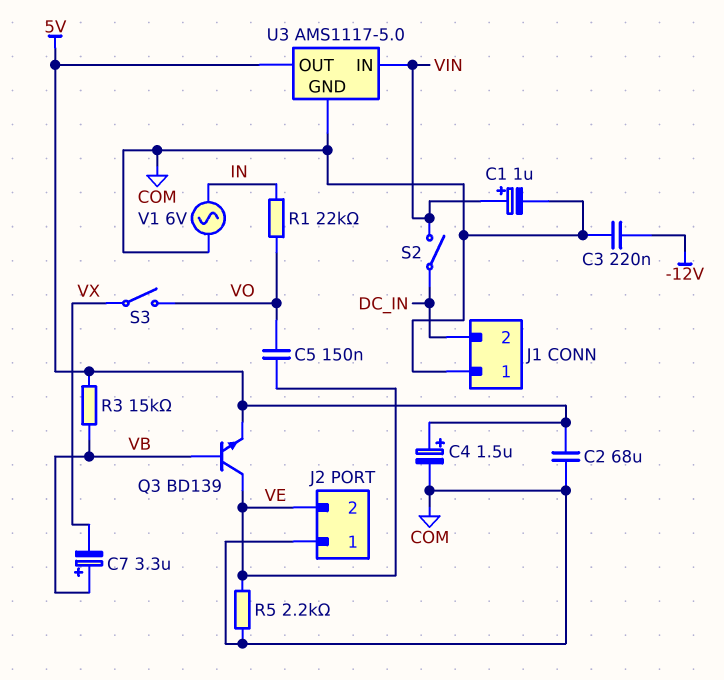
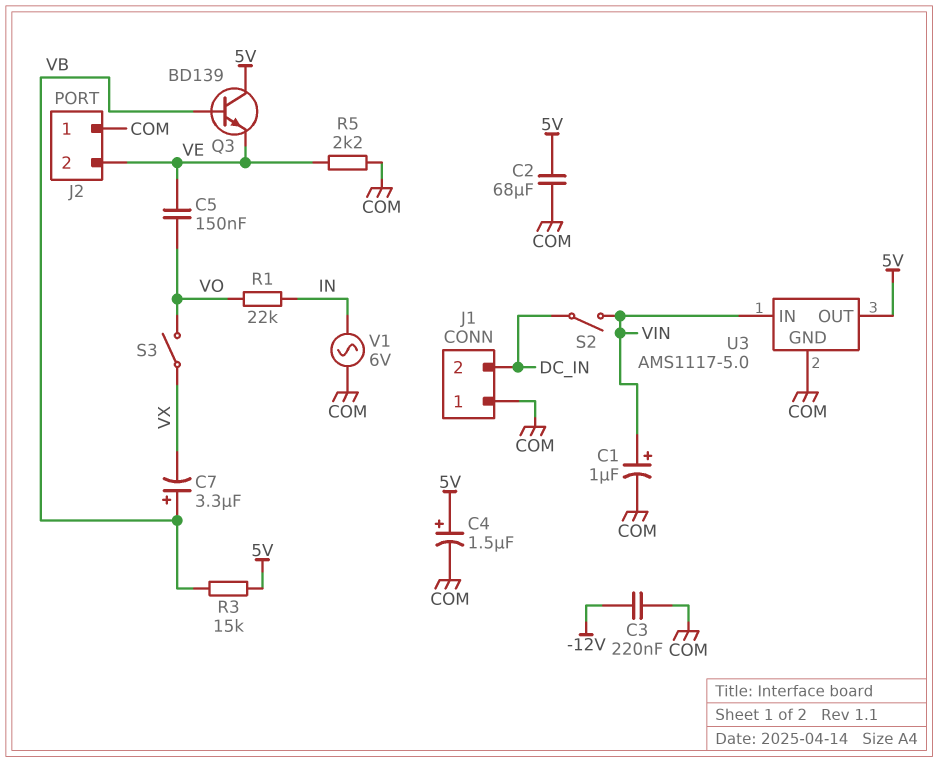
Q3: NPN BD139 (B VB, C VE, E 5V) -> NPN BD139 (B VB, C 5V, E VE)

